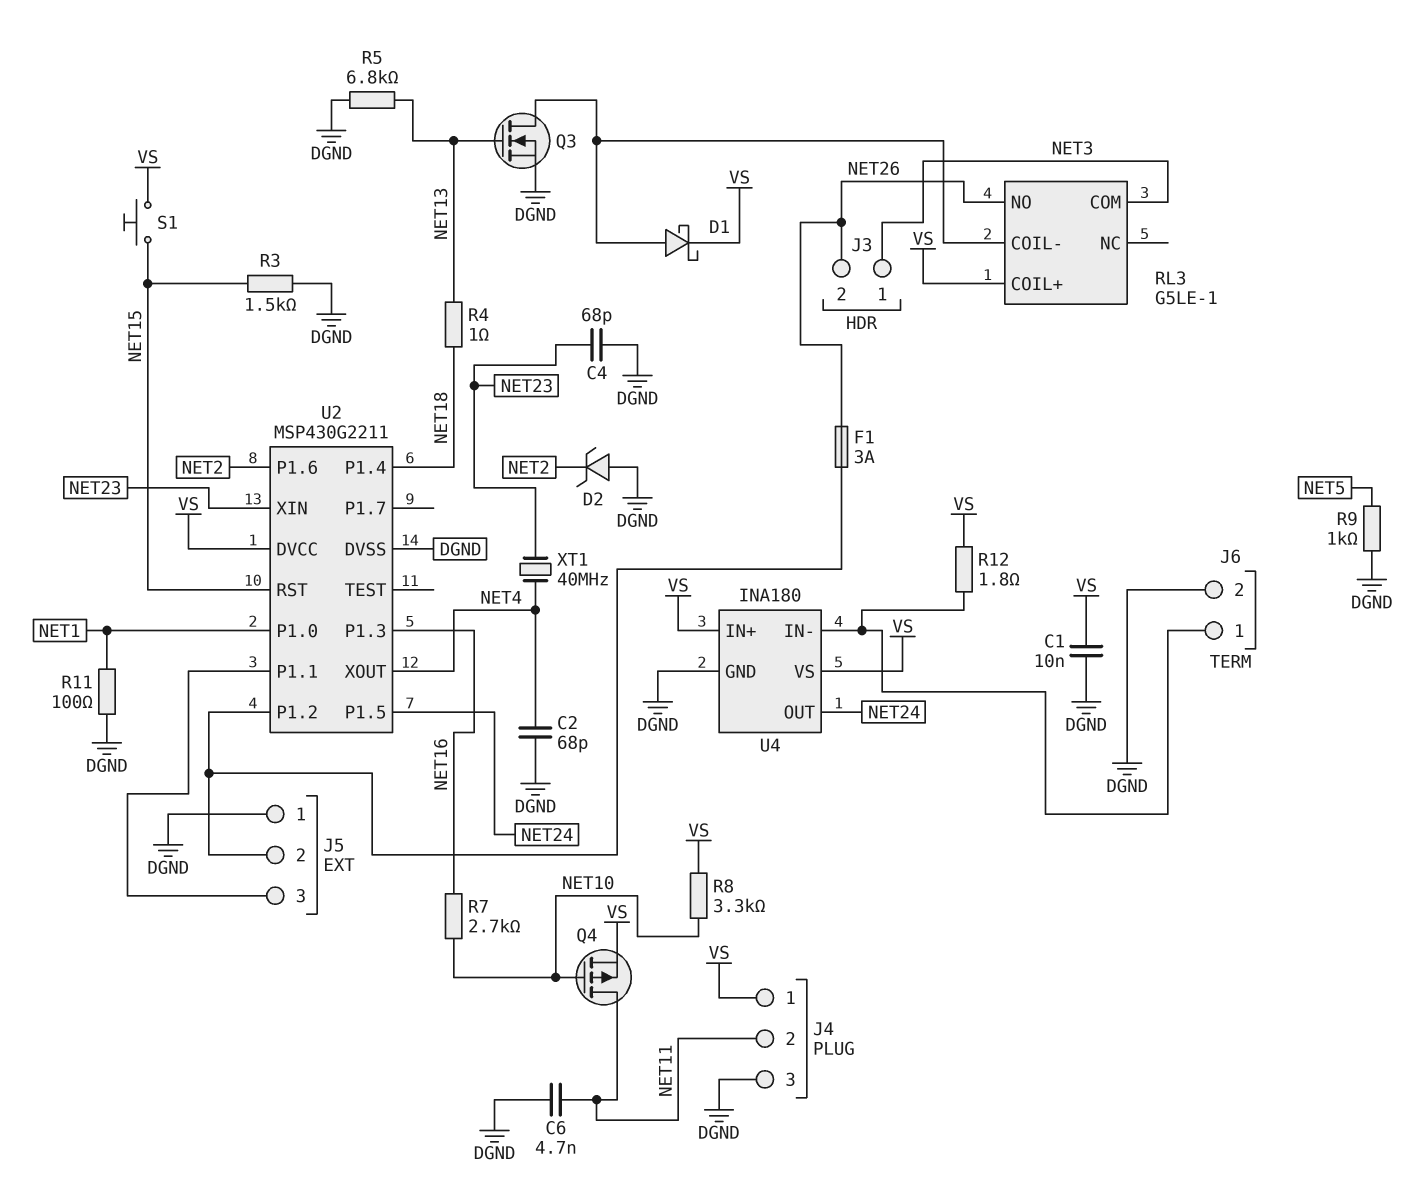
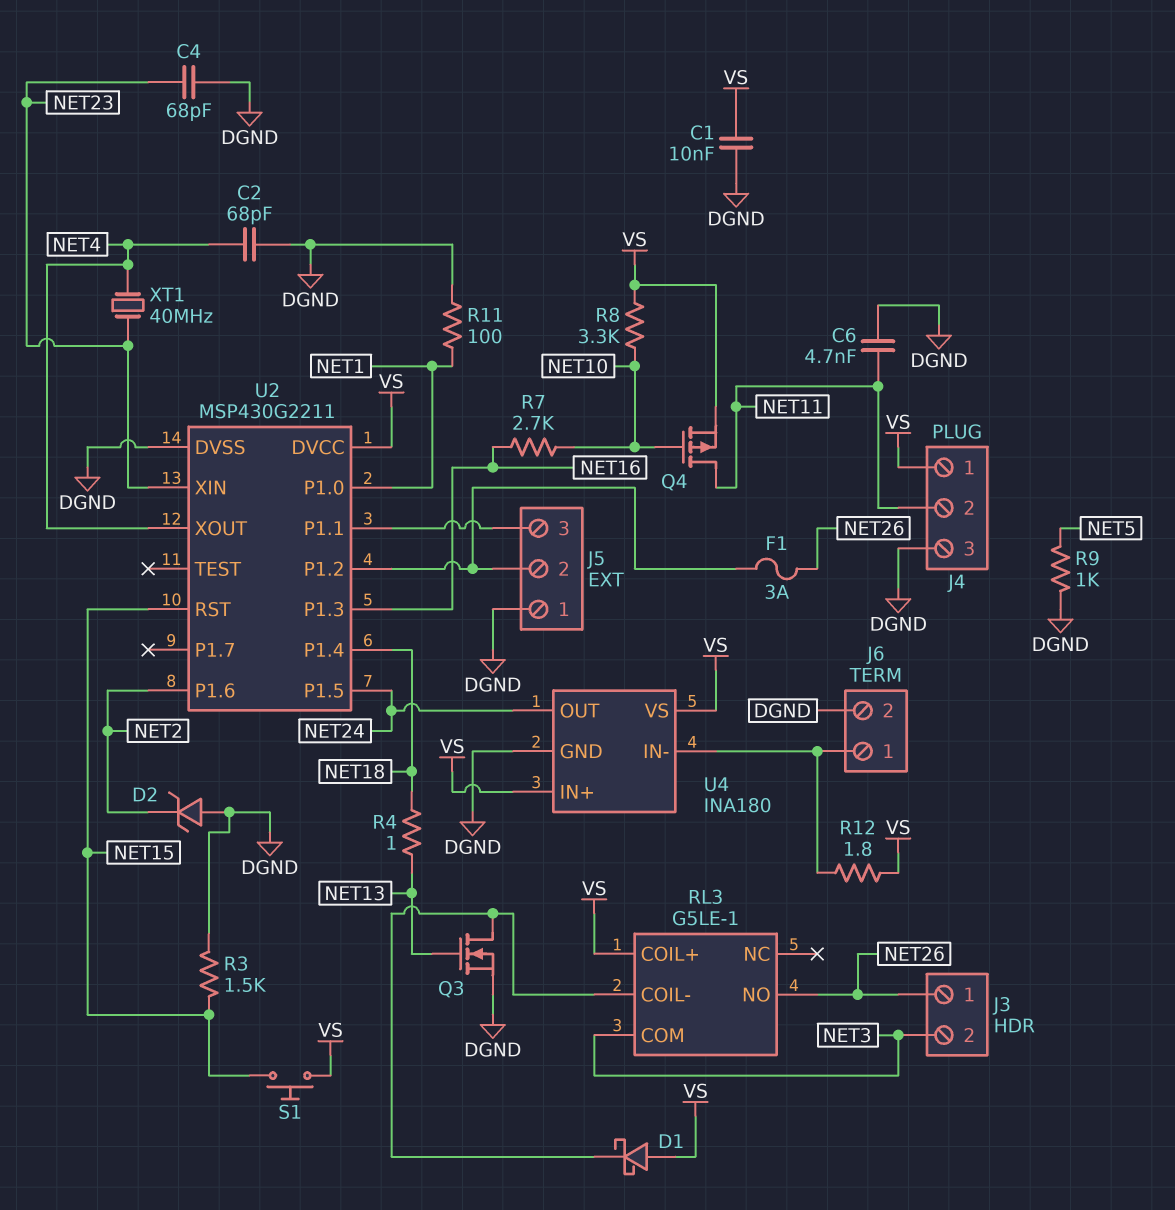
D1: schottky (A RL3/COIL-, K VS) -> schottky (A VS, K RL3/COIL-)
J3 pin 1: NET3 -> NET26
J3 pin 2: NET26 -> NET3
R5: 6.8k (DGND, NET13) -> none

